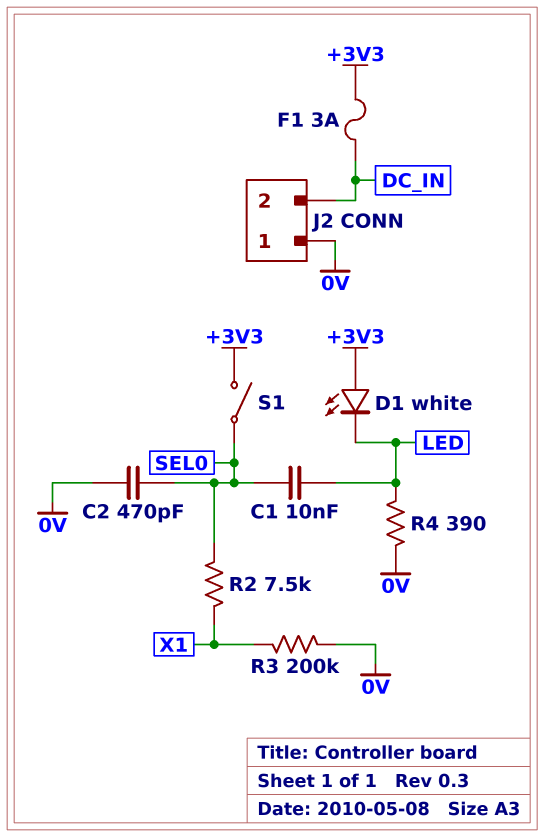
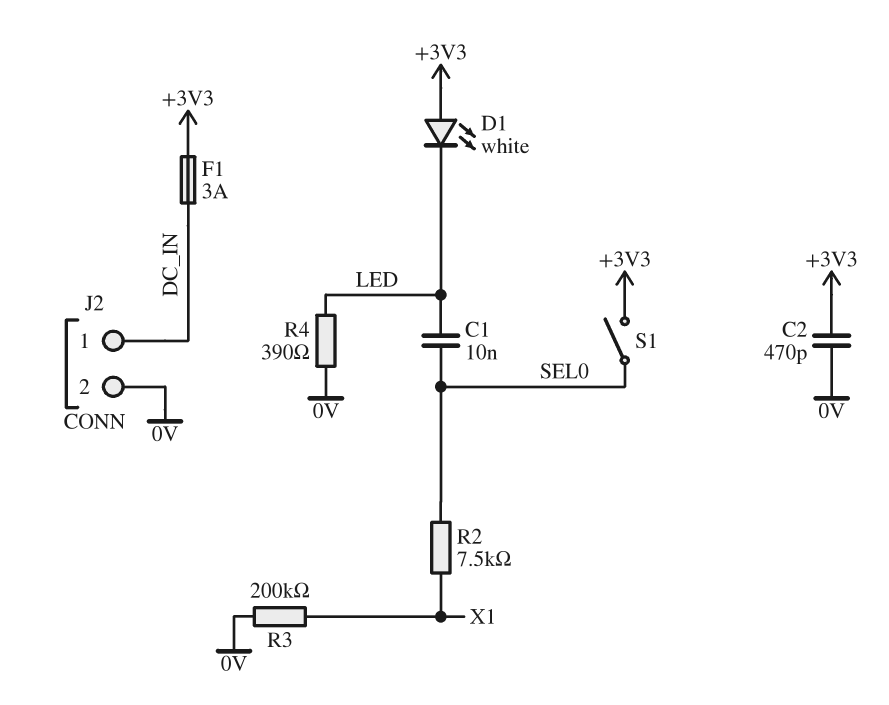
C2: 470pF (0V, SEL0) -> 470pF (+3V3, 0V)
J2 pin 1: 0V -> DC_IN
J2 pin 2: DC_IN -> 0V

